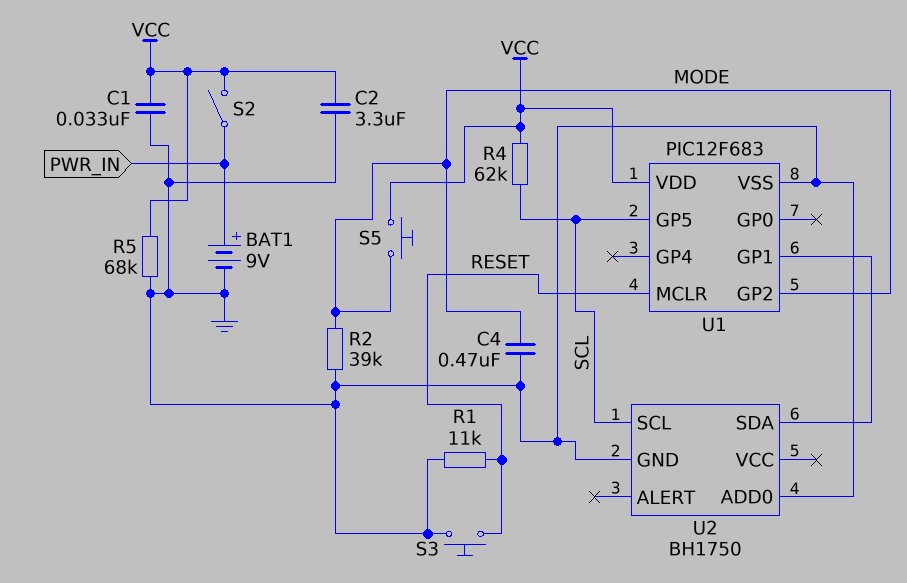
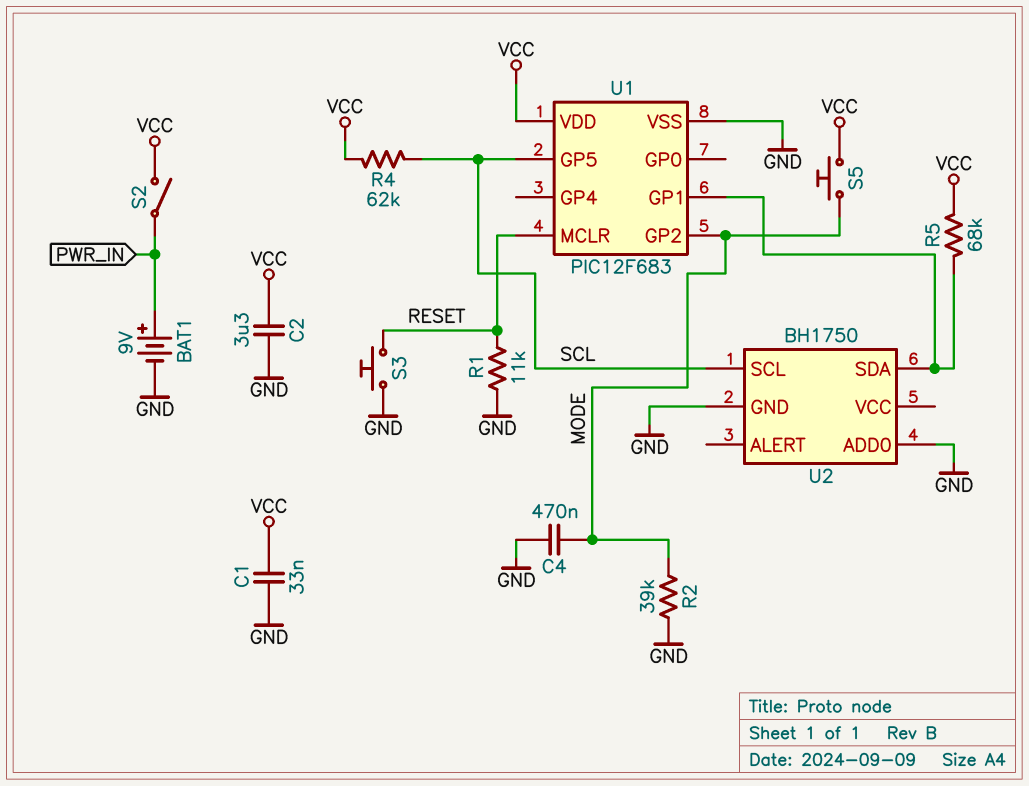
R5: 68k (GND, VCC) -> 68k (U1/GP1, VCC)

